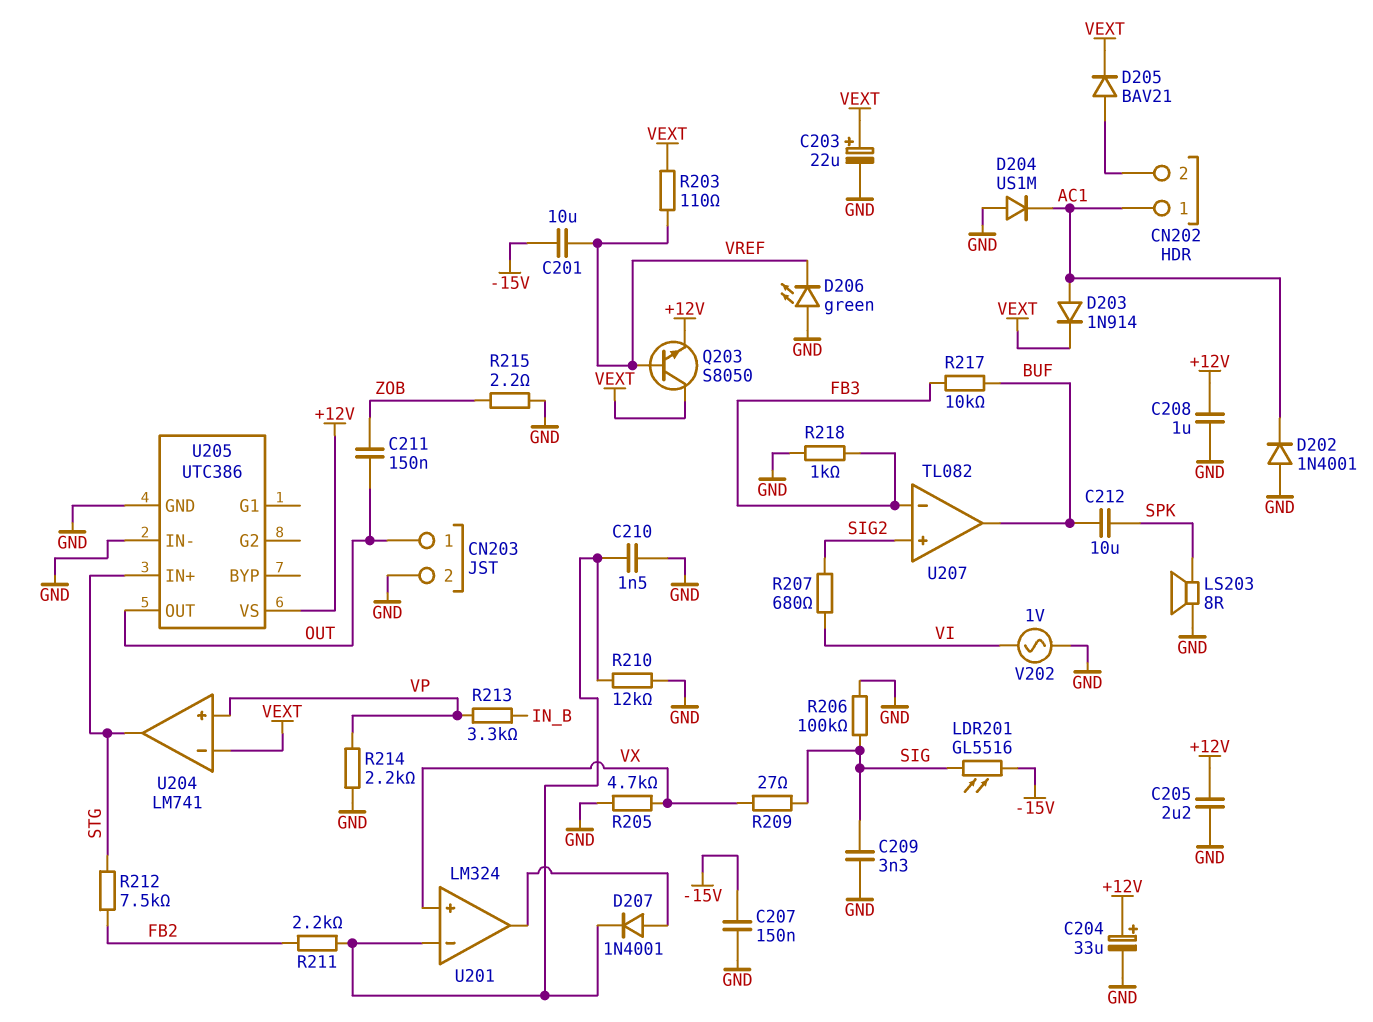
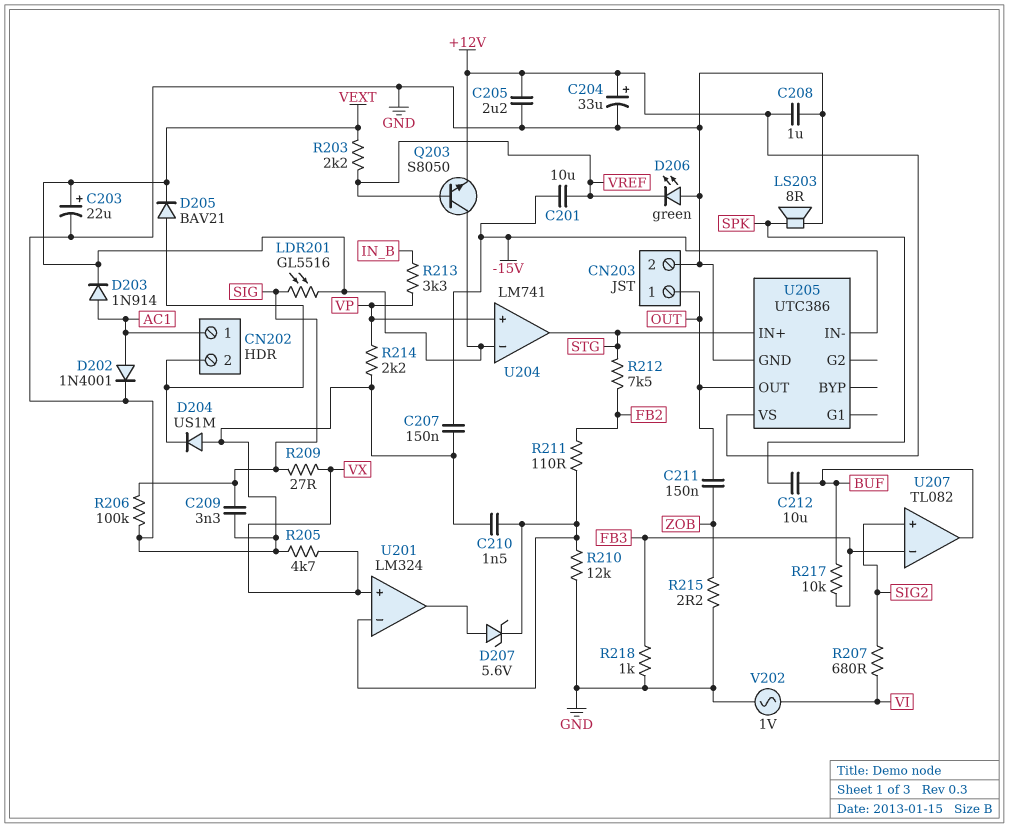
D202: diode 1N4001 (A GND, K AC1) -> diode 1N4001 (A AC1, K GND)
D204: diode US1M (A GND, K AC1) -> diode US1M (A GND, K CN202/2)
D207: diode 1N4001 (A U201/out, K U201/in-) -> zener 5.6V (A U201/out, K U201/in-)
LDR201: GL5516 (-15V, SIG) -> GL5516 (SIG, VEXT)
R203: 110 (VEXT, VREF) -> 2.2k (VEXT, VREF)
R211: 2.2k (FB2, U201/in-) -> 110 (FB2, U201/in-)
U205 pin IN-: GND -> -15V

